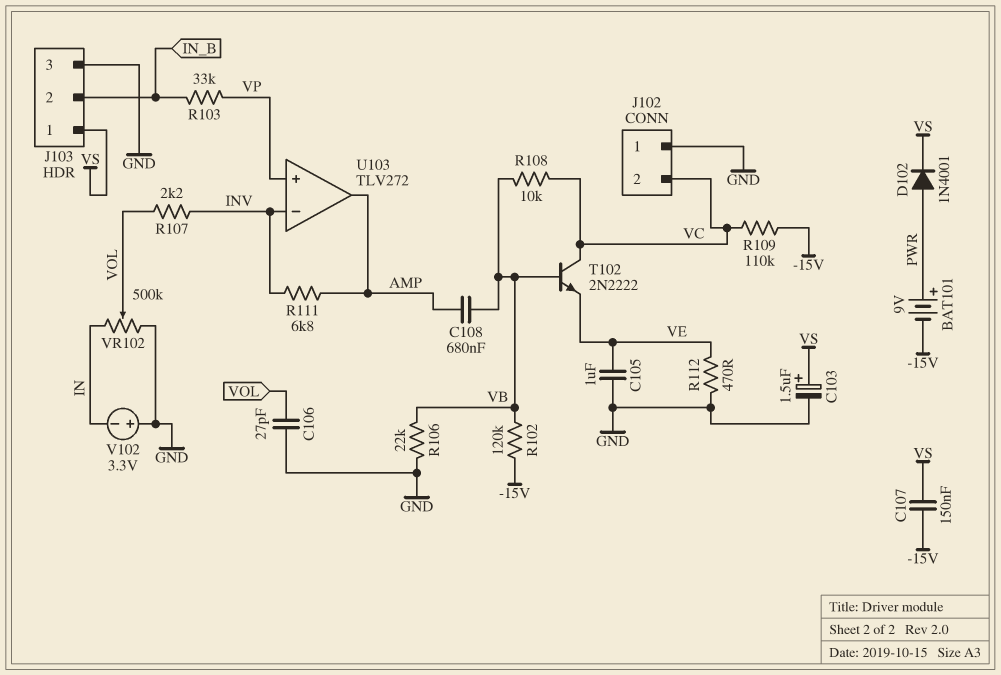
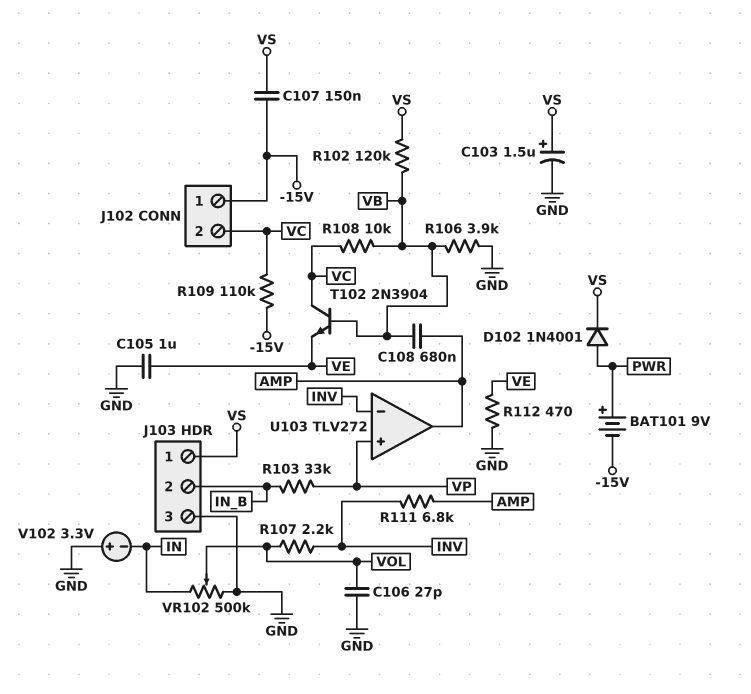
J102 pin 1: GND -> -15V
R102: 120k (-15V, VB) -> 120k (VB, VS)
R106: 22k (GND, VB) -> 3.9k (GND, VB)
T102: NPN 2N2222 (B VB, C VC, E VE) -> NPN 2N3904 (B VB, C VC, E VE)

